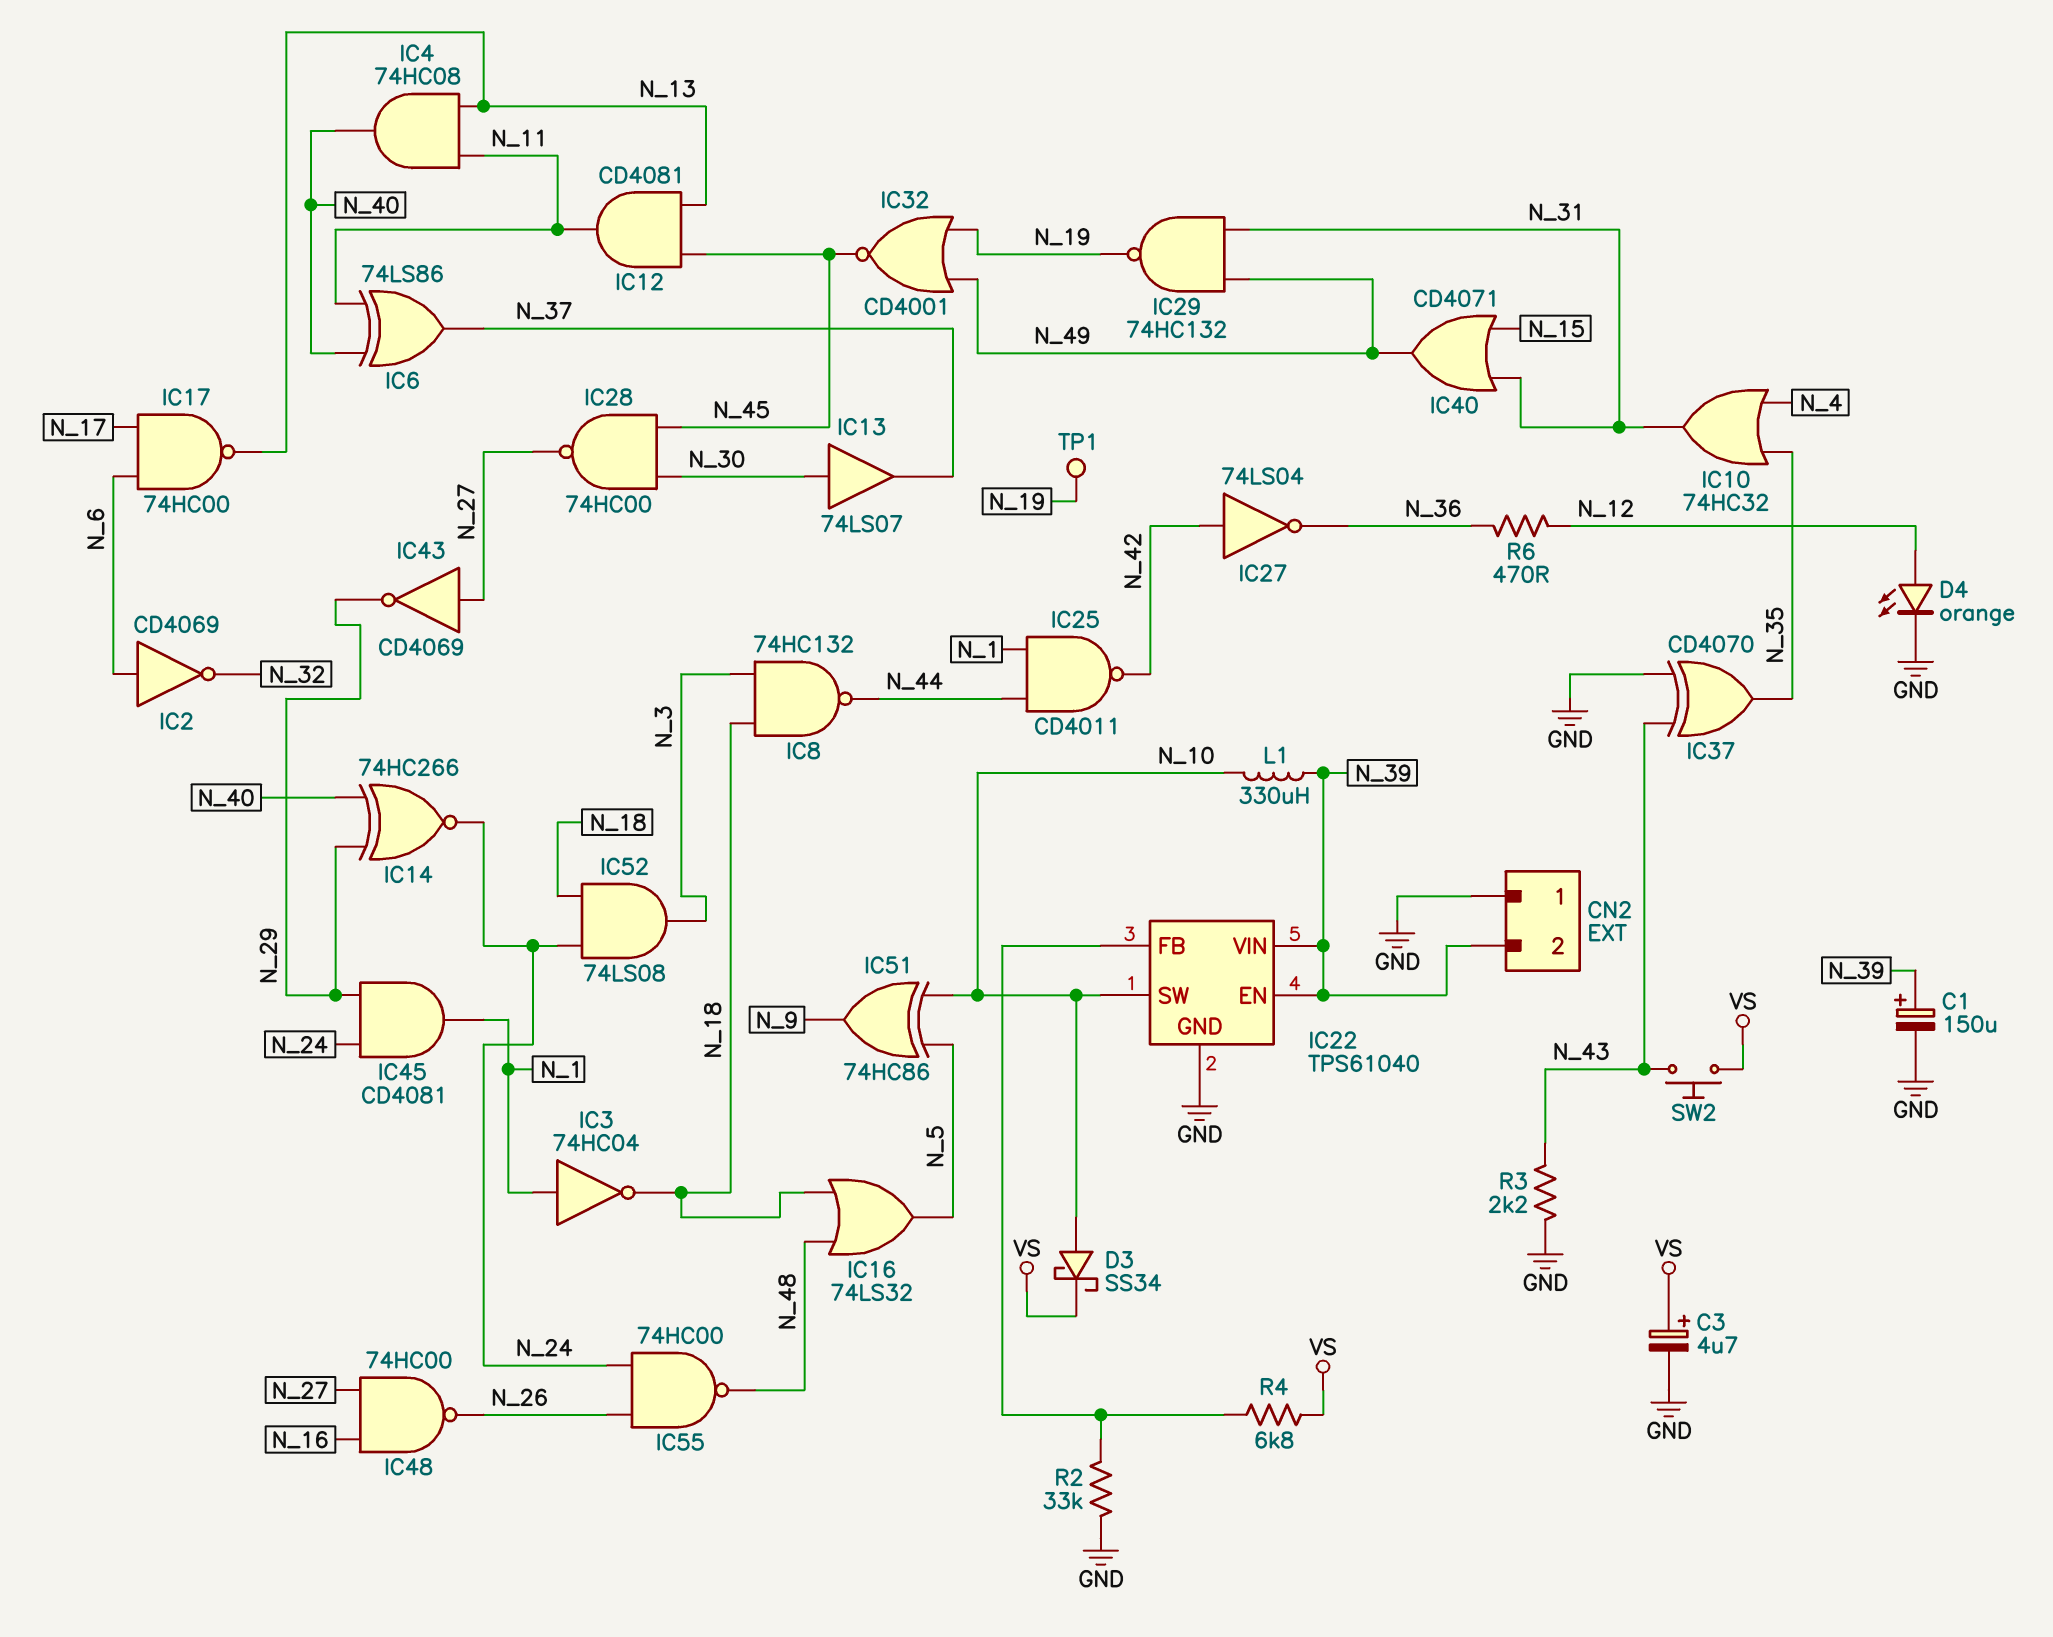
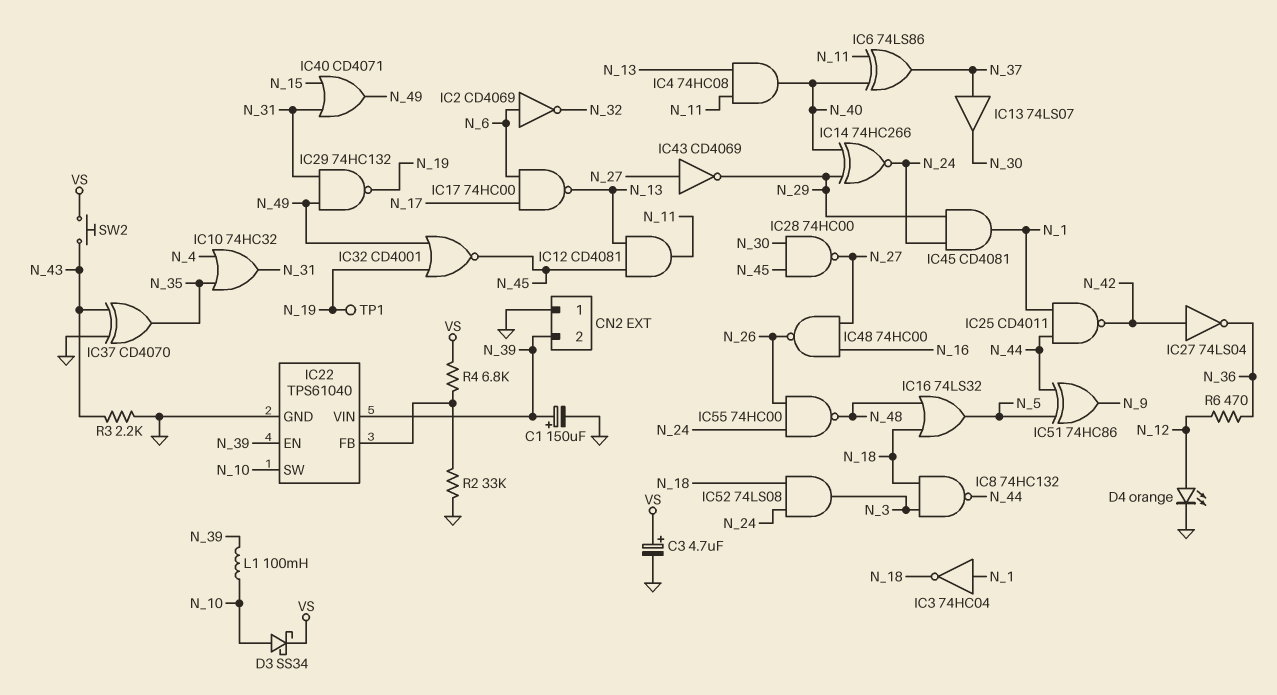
IC13: buffer 74LS07 (in N_30, out N_37) -> buffer 74LS07 (in N_37, out N_30)
IC51: XOR 74HC86 (in N_5, in N_10, out N_9) -> XOR 74HC86 (in N_5, in N_44, out N_9)
L1: 330uH (N_10, N_39) -> 100mH (N_10, N_39)

